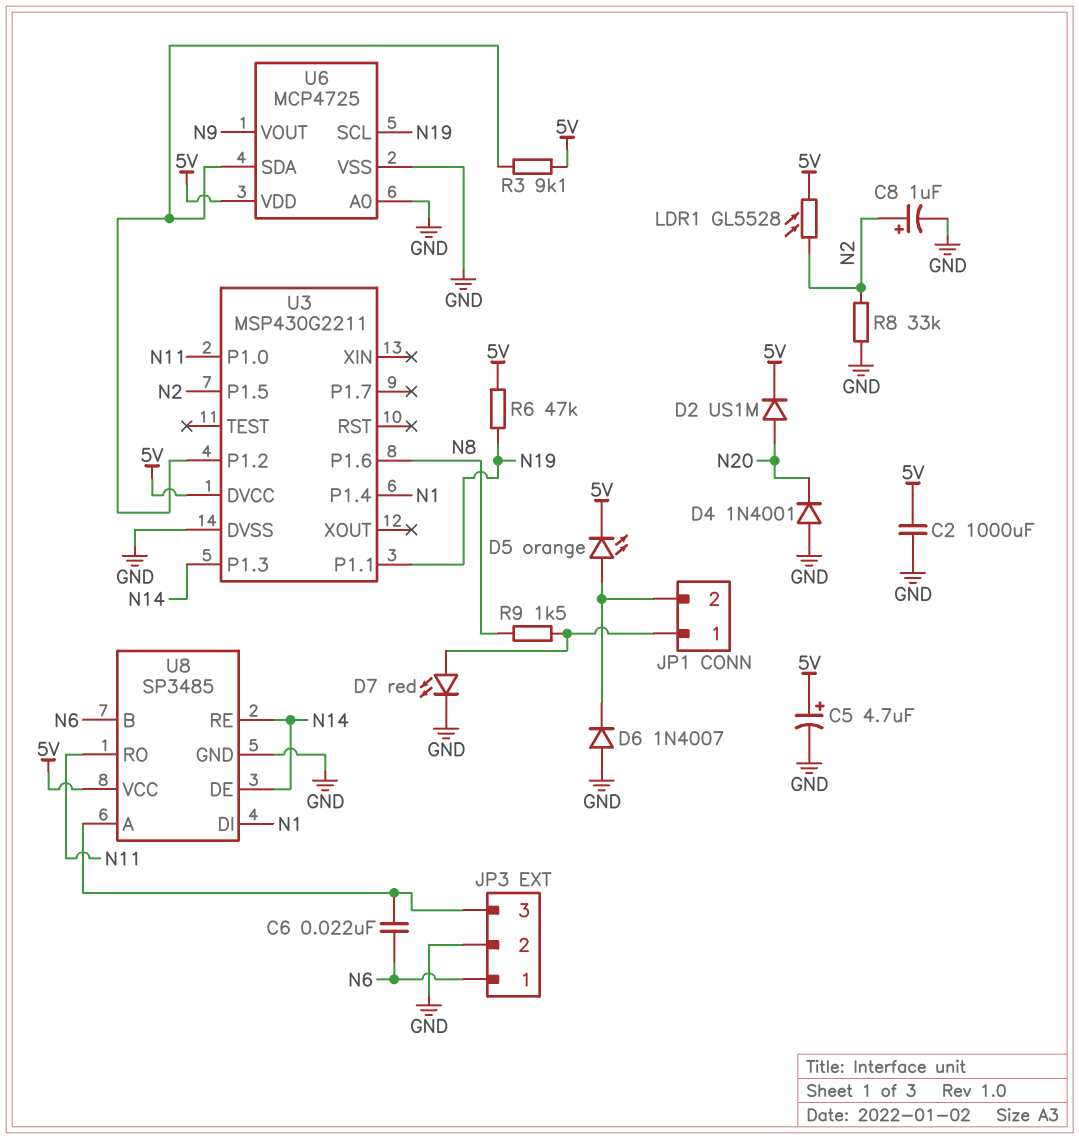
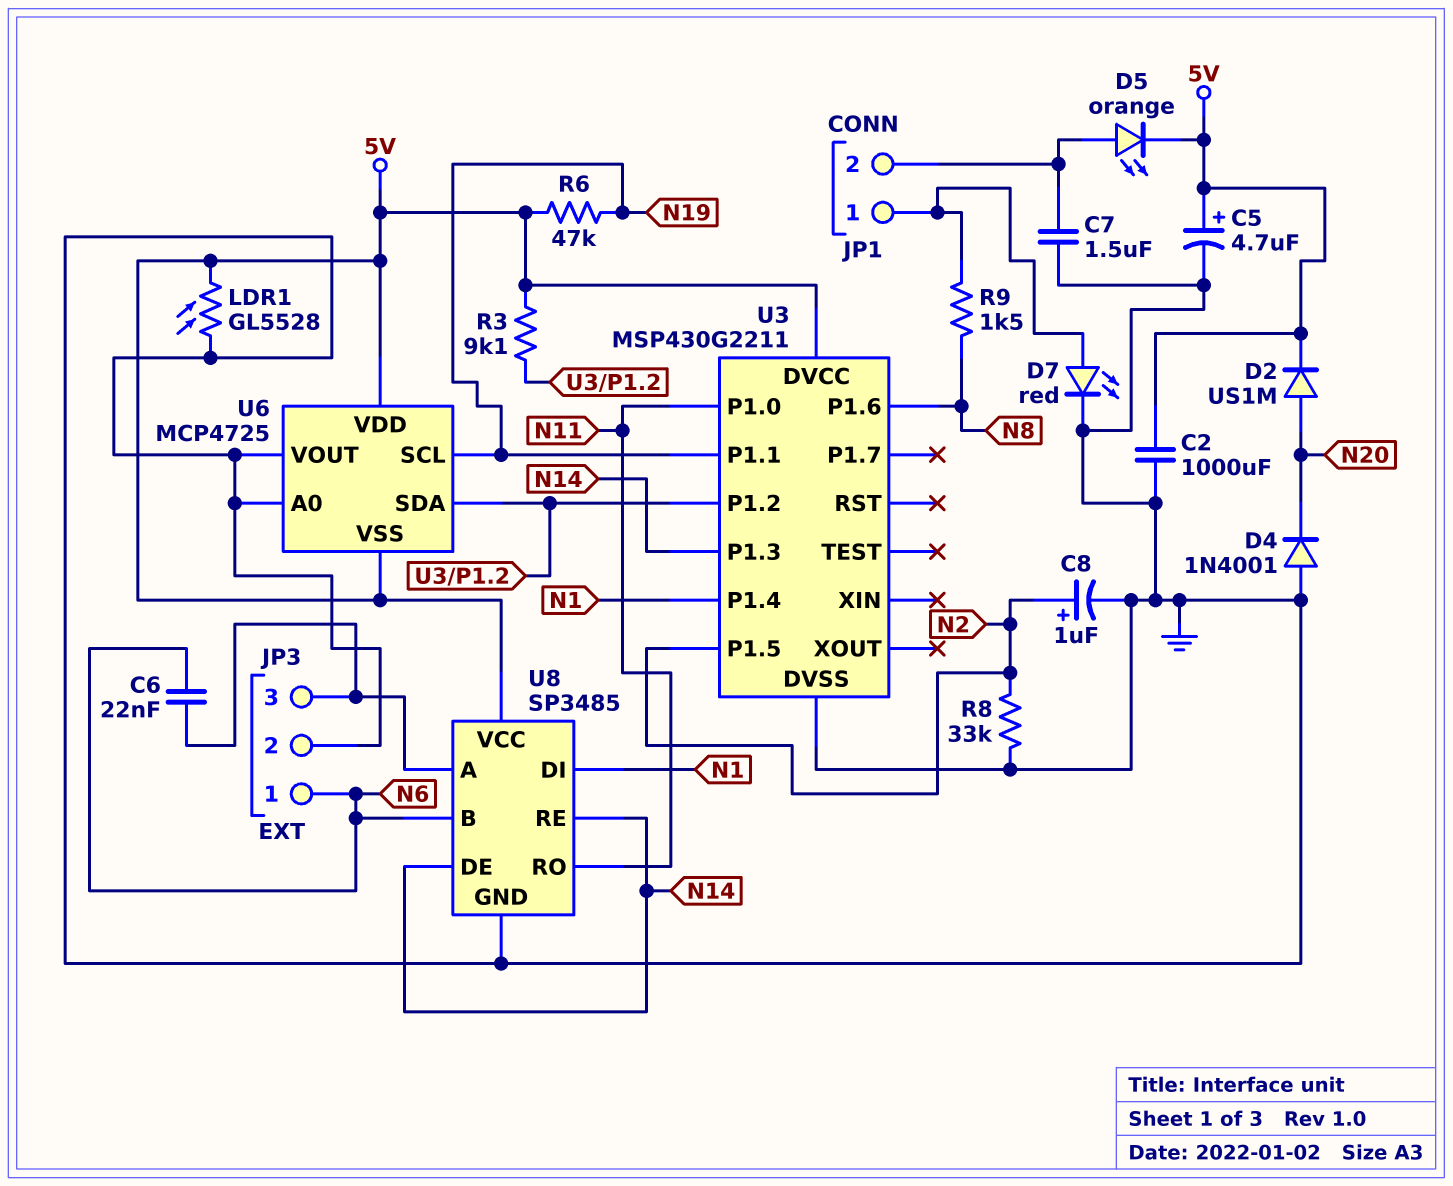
C7: none -> 1.5uF (GND, JP1/2)
D6: diode 1N4007 (A GND, K JP1/2) -> none
LDR1: GL5528 (5V, N2) -> GL5528 (5V, GND)
U6 pin VOUT: N9 -> GND
U6 pin VSS: GND -> 5V

